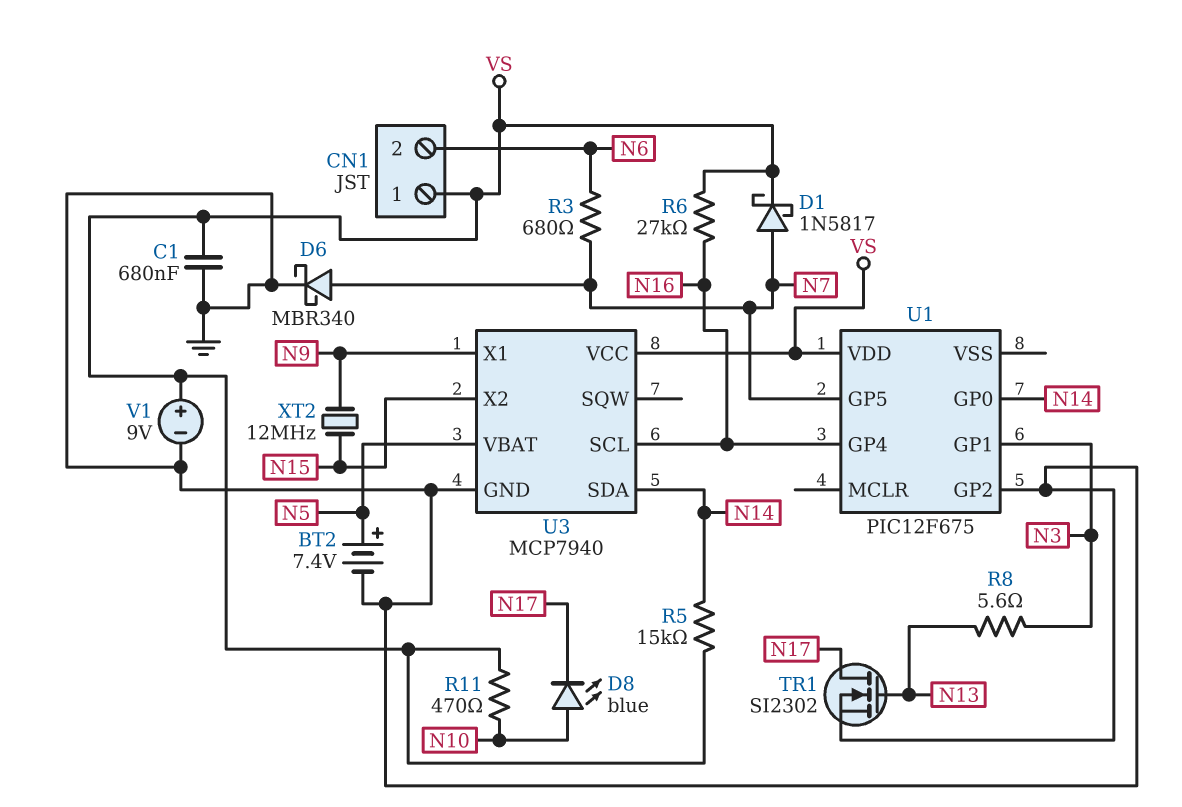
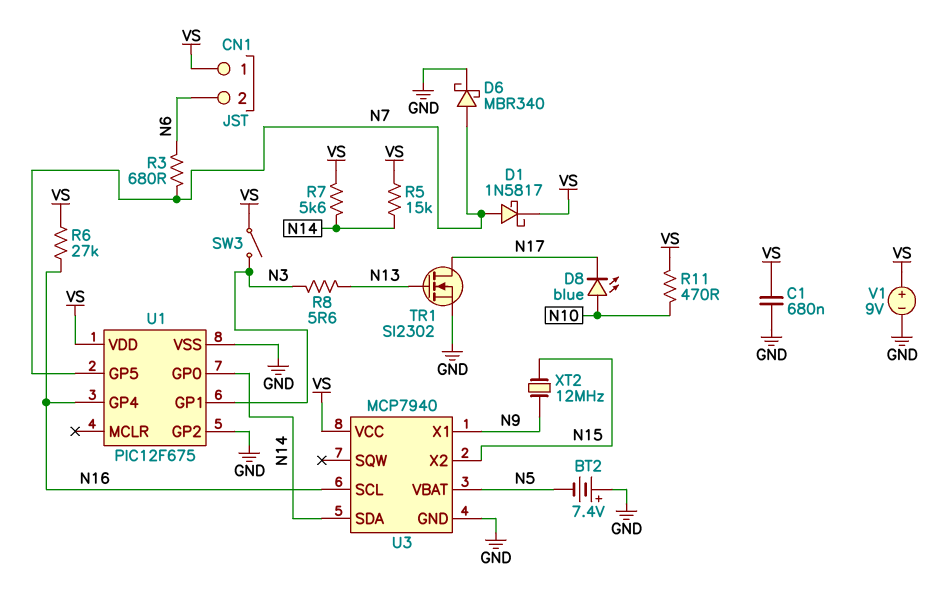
BT2: 7.4V (plus N5, minus GND) -> 7.4V (plus GND, minus N5)
R7: none -> 5.6k (N14, VS)
SW3: none -> switch (N3, VS)
U1 pin VSS: none -> GND

